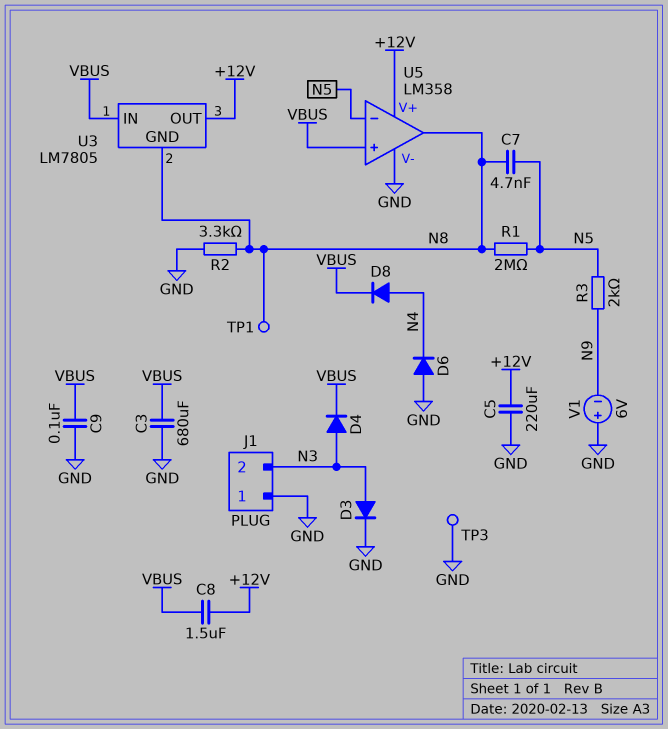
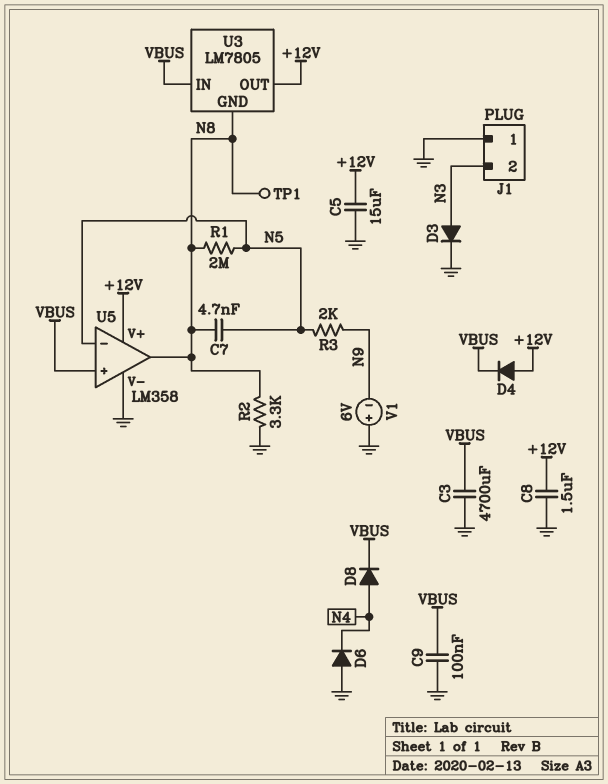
C3: 680uF (GND, VBUS) -> 4700uF (GND, VBUS)
C5: 220uF (+12V, GND) -> 15uF (+12V, GND)
C8: 1.5uF (+12V, VBUS) -> 1.5uF (+12V, GND)
D4: diode (A N3, K VBUS) -> diode (A +12V, K VBUS)
TP3: test point (GND) -> none

